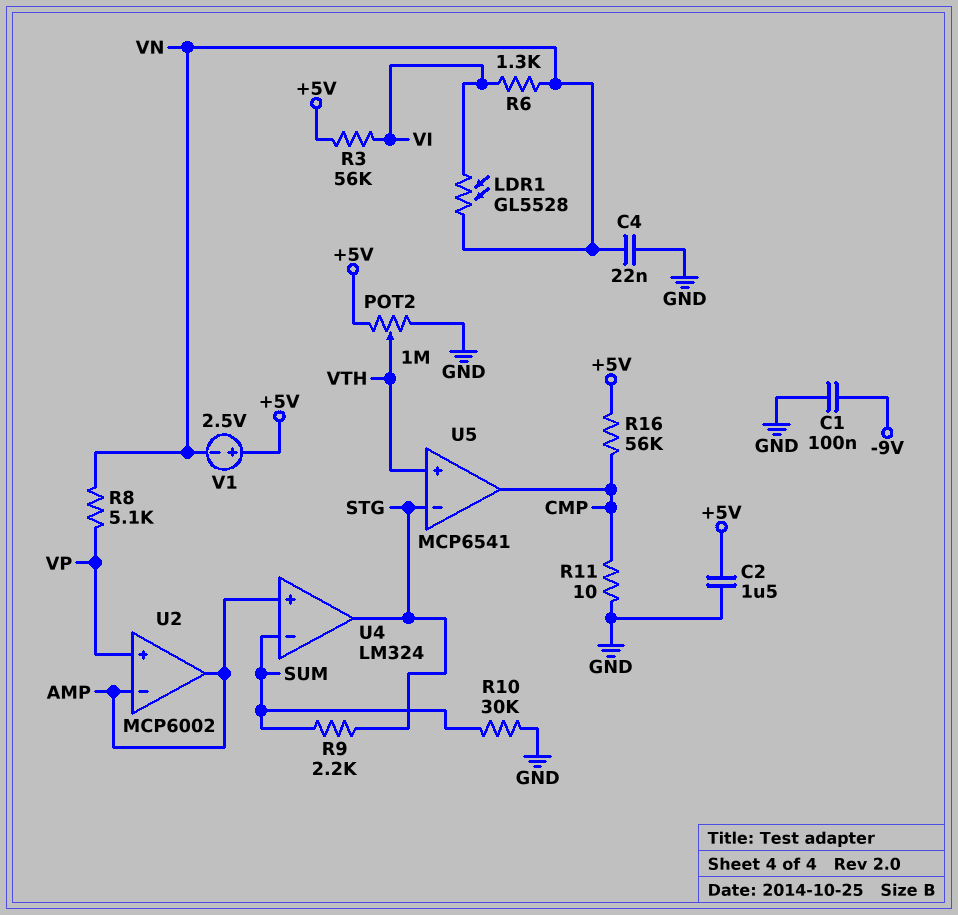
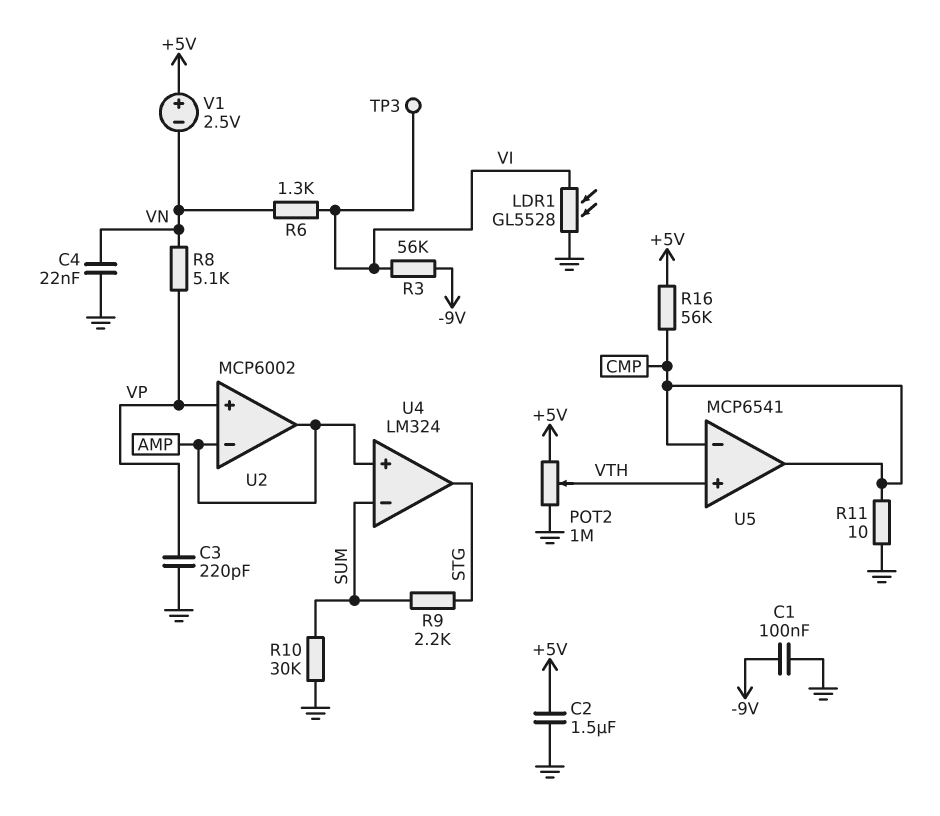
C3: none -> 220pF (GND, VP)
LDR1: GL5528 (VI, VN) -> GL5528 (GND, VI)
R3: 56k (+5V, VI) -> 56k (-9V, VI)
TP3: none -> test point (VI)
U5 pin in-: STG -> CMP

